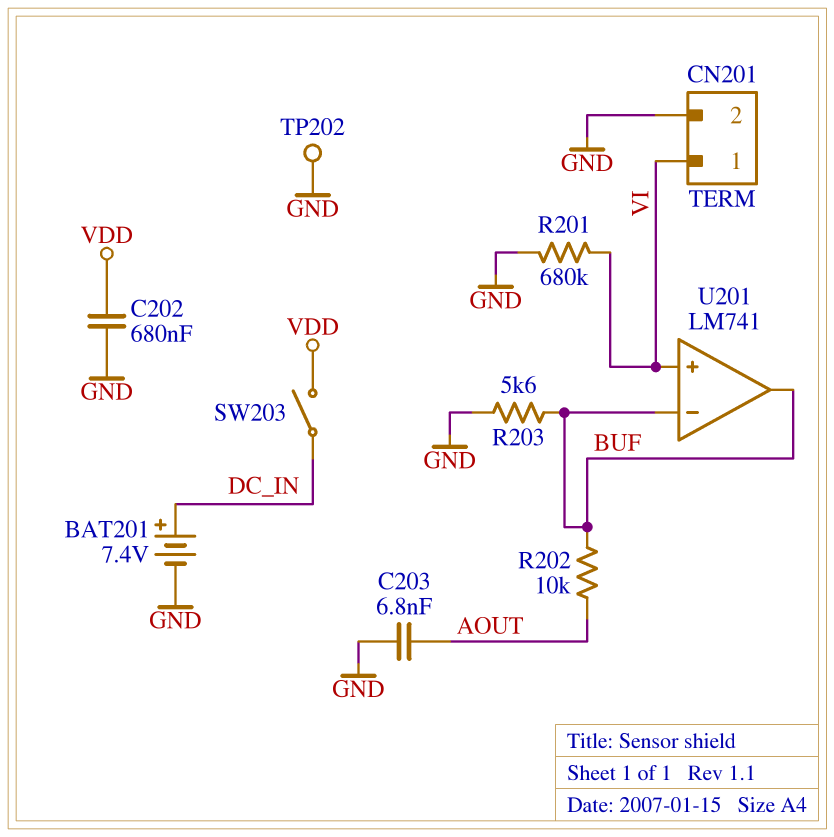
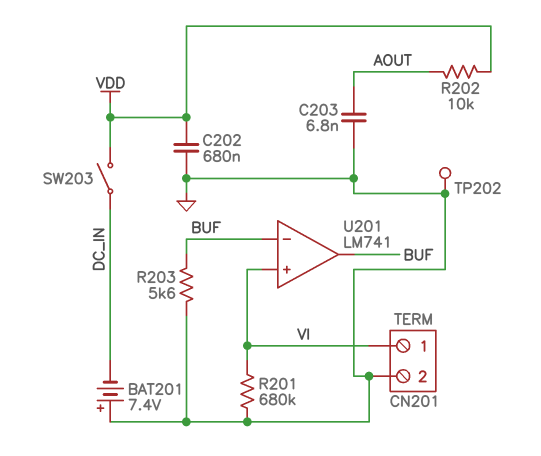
BAT201: 7.4V (plus DC_IN, minus GND) -> 7.4V (plus GND, minus DC_IN)
R202: 10k (AOUT, BUF) -> 10k (AOUT, VDD)

